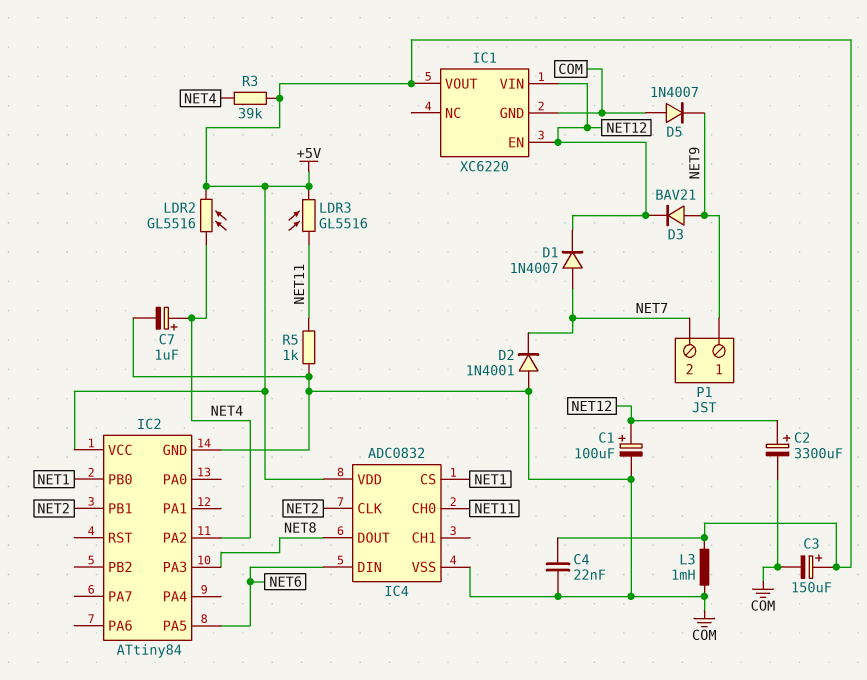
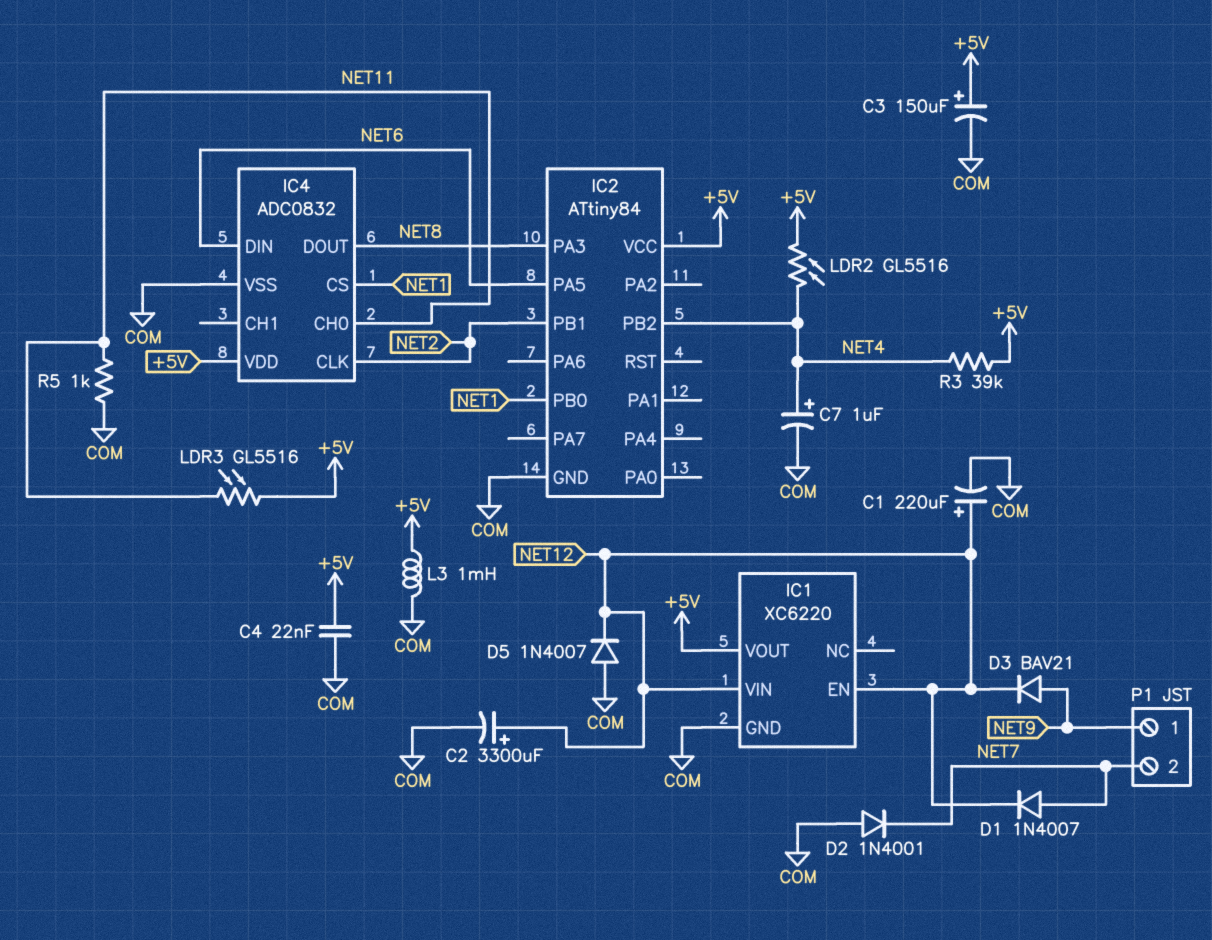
C1: 100uF (plus NET12, minus COM) -> 220uF (plus NET12, minus COM)
D5: diode 1N4007 (A COM, K NET9) -> diode 1N4007 (A COM, K NET12)
IC2 pin PA2: NET4 -> none
IC2 pin PB2: none -> NET4

